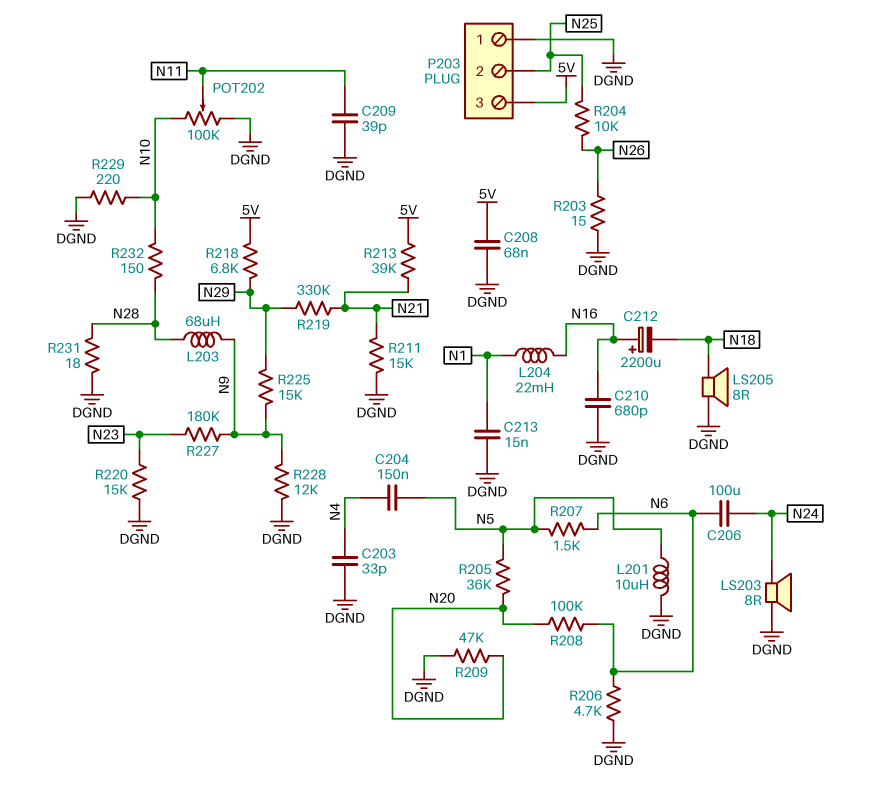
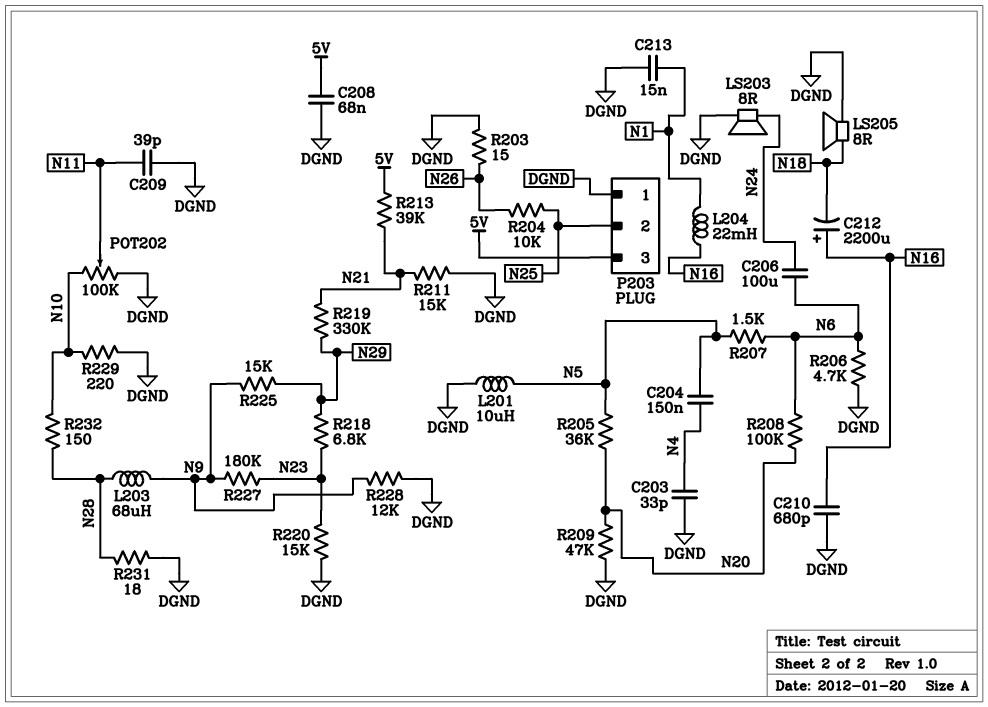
R218: 6.8k (5V, N29) -> 6.8k (N23, N29)

